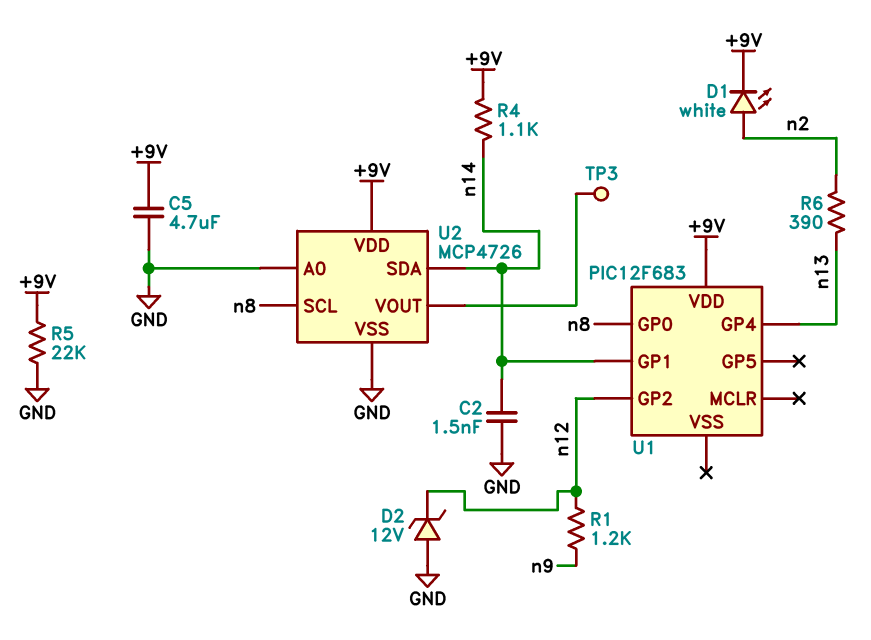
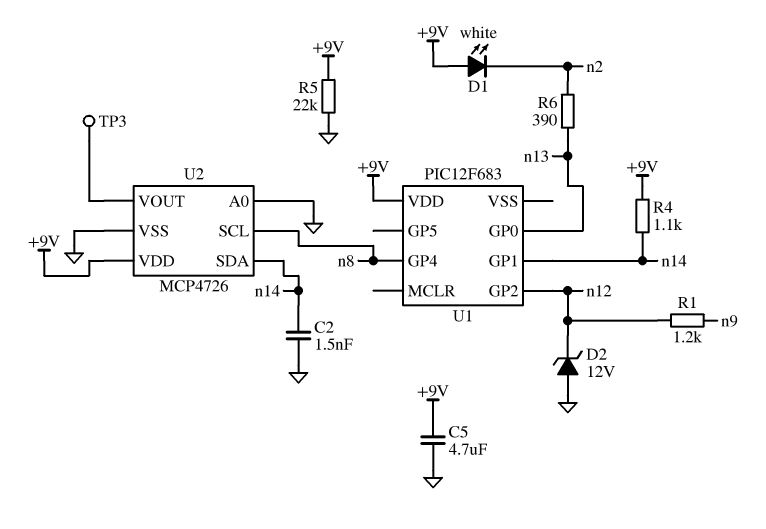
D1: LED white (A n2, K +9V) -> LED white (A +9V, K n2)
U1 pin GP0: n8 -> n13
U1 pin GP4: n13 -> n8

